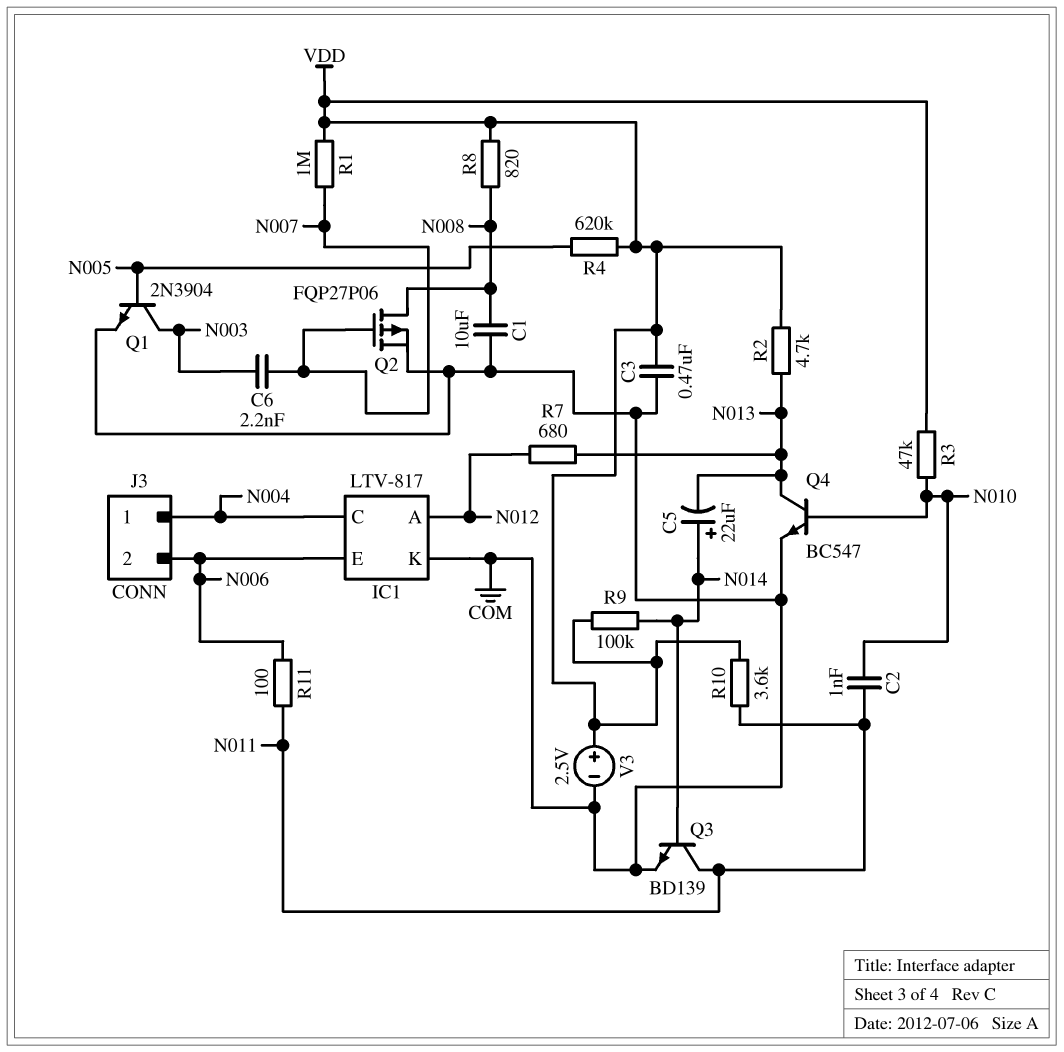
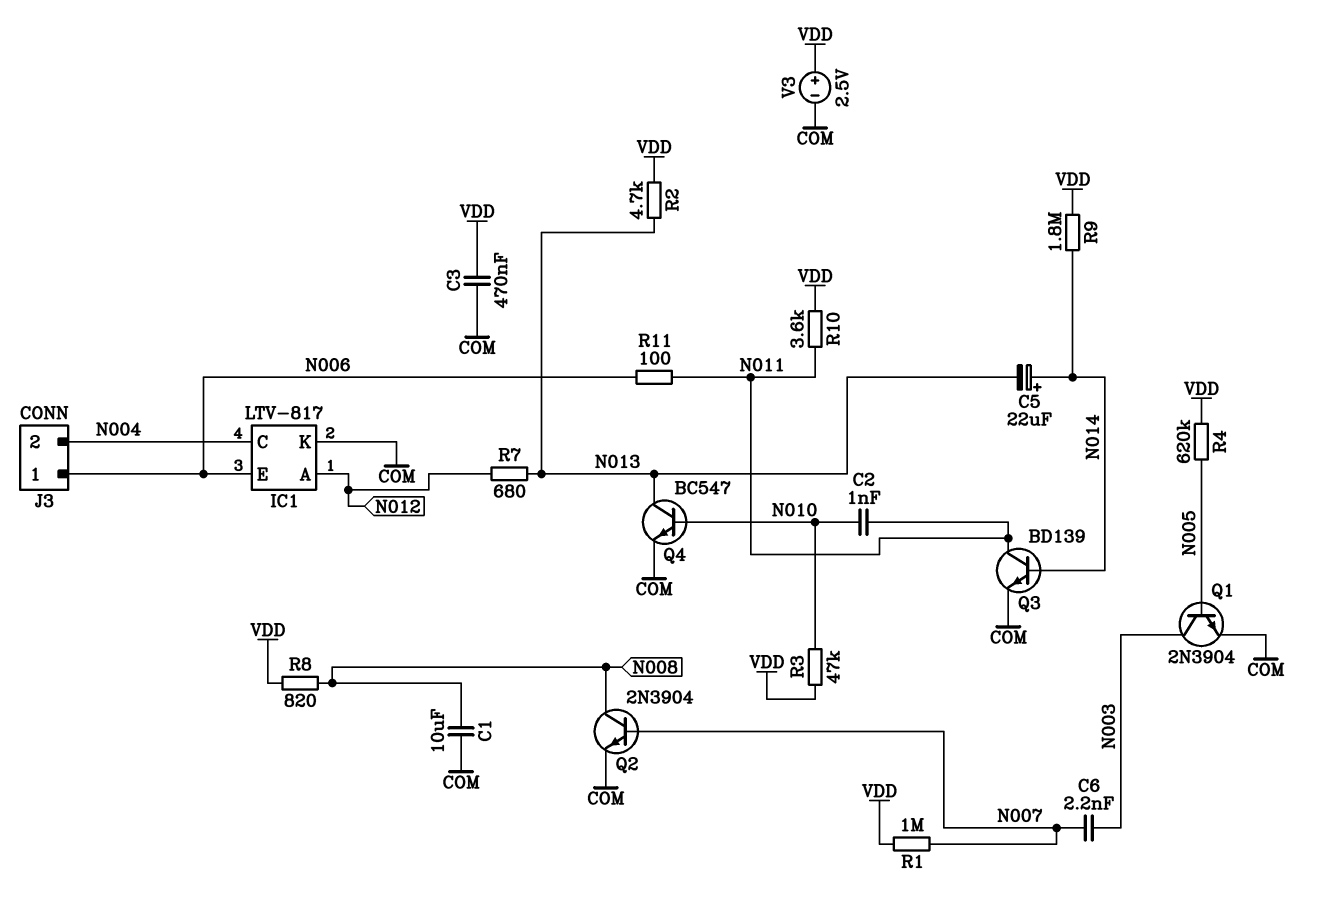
J3 pin 1: N004 -> N006
J3 pin 2: N006 -> N004
Q2: PMOS FQP27P06 (G N007, D N008, S COM) -> NPN 2N3904 (B N007, C N008, E COM)
R9: 100k (N014, VDD) -> 1.8M (N014, VDD)

